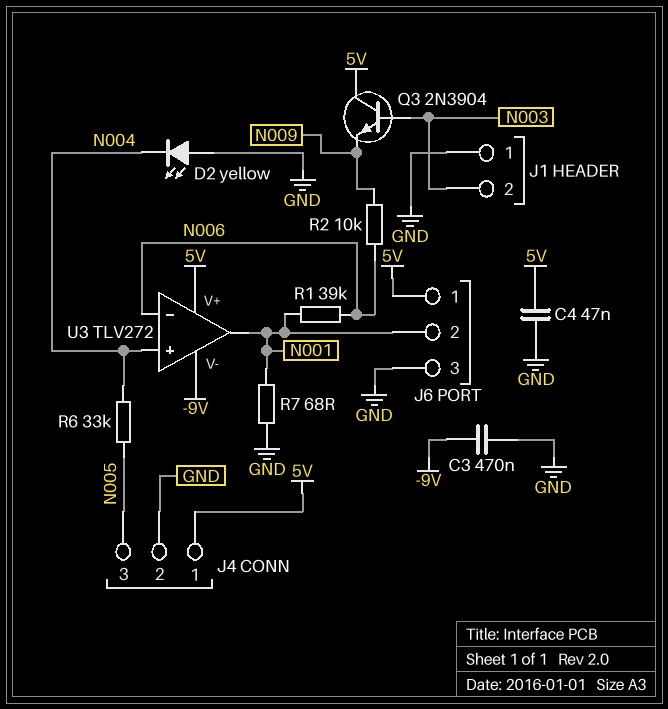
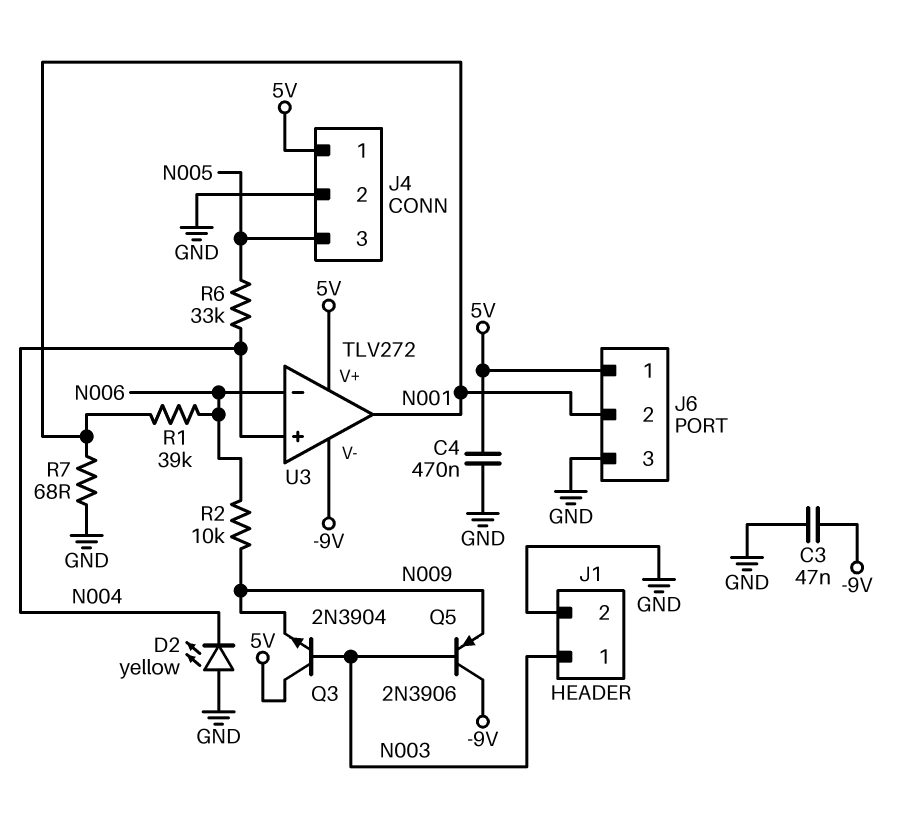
C3: 470nF (-9V, GND) -> 47nF (-9V, GND)
C4: 47nF (5V, GND) -> 470nF (5V, GND)
J1 pin 1: GND -> N003
J1 pin 2: N003 -> GND
Q5: none -> PNP 2N3906 (B N003, C -9V, E N009)

